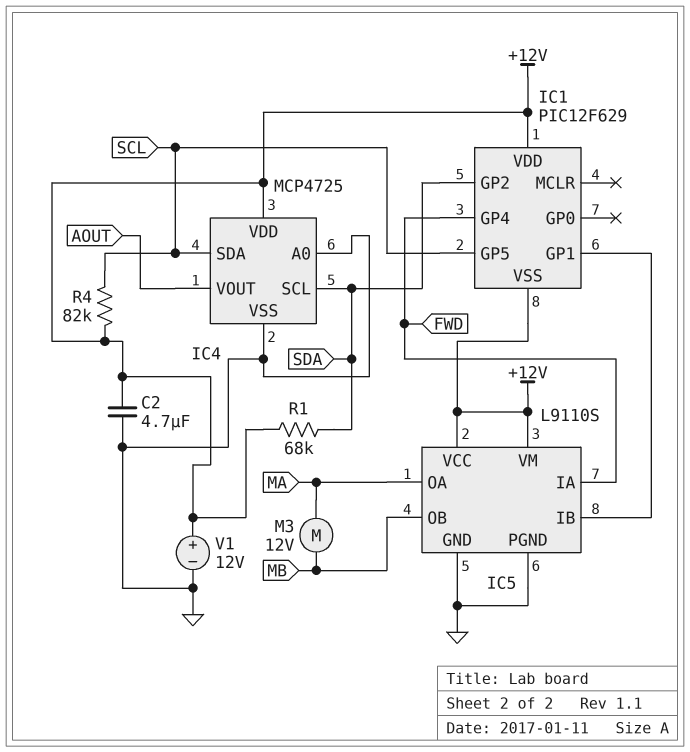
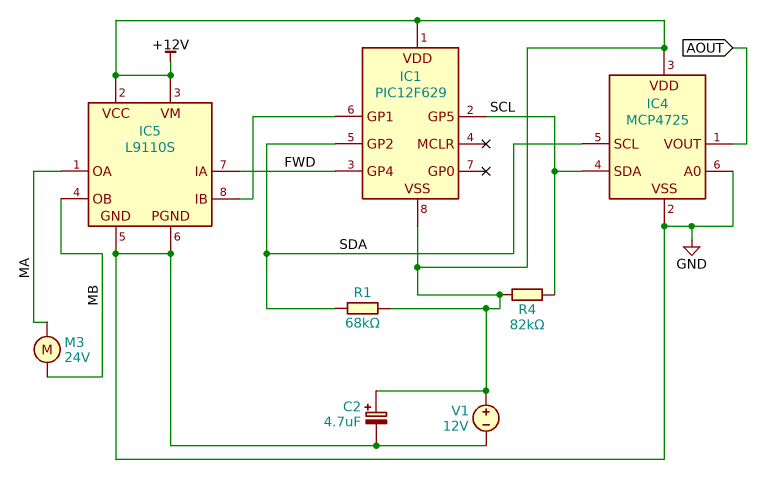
C2: 4.7uF (+12V, GND) -> 4.7uF (plus +12V, minus GND)
M3: motor 12V (MA, MB) -> motor 24V (MA, MB)

